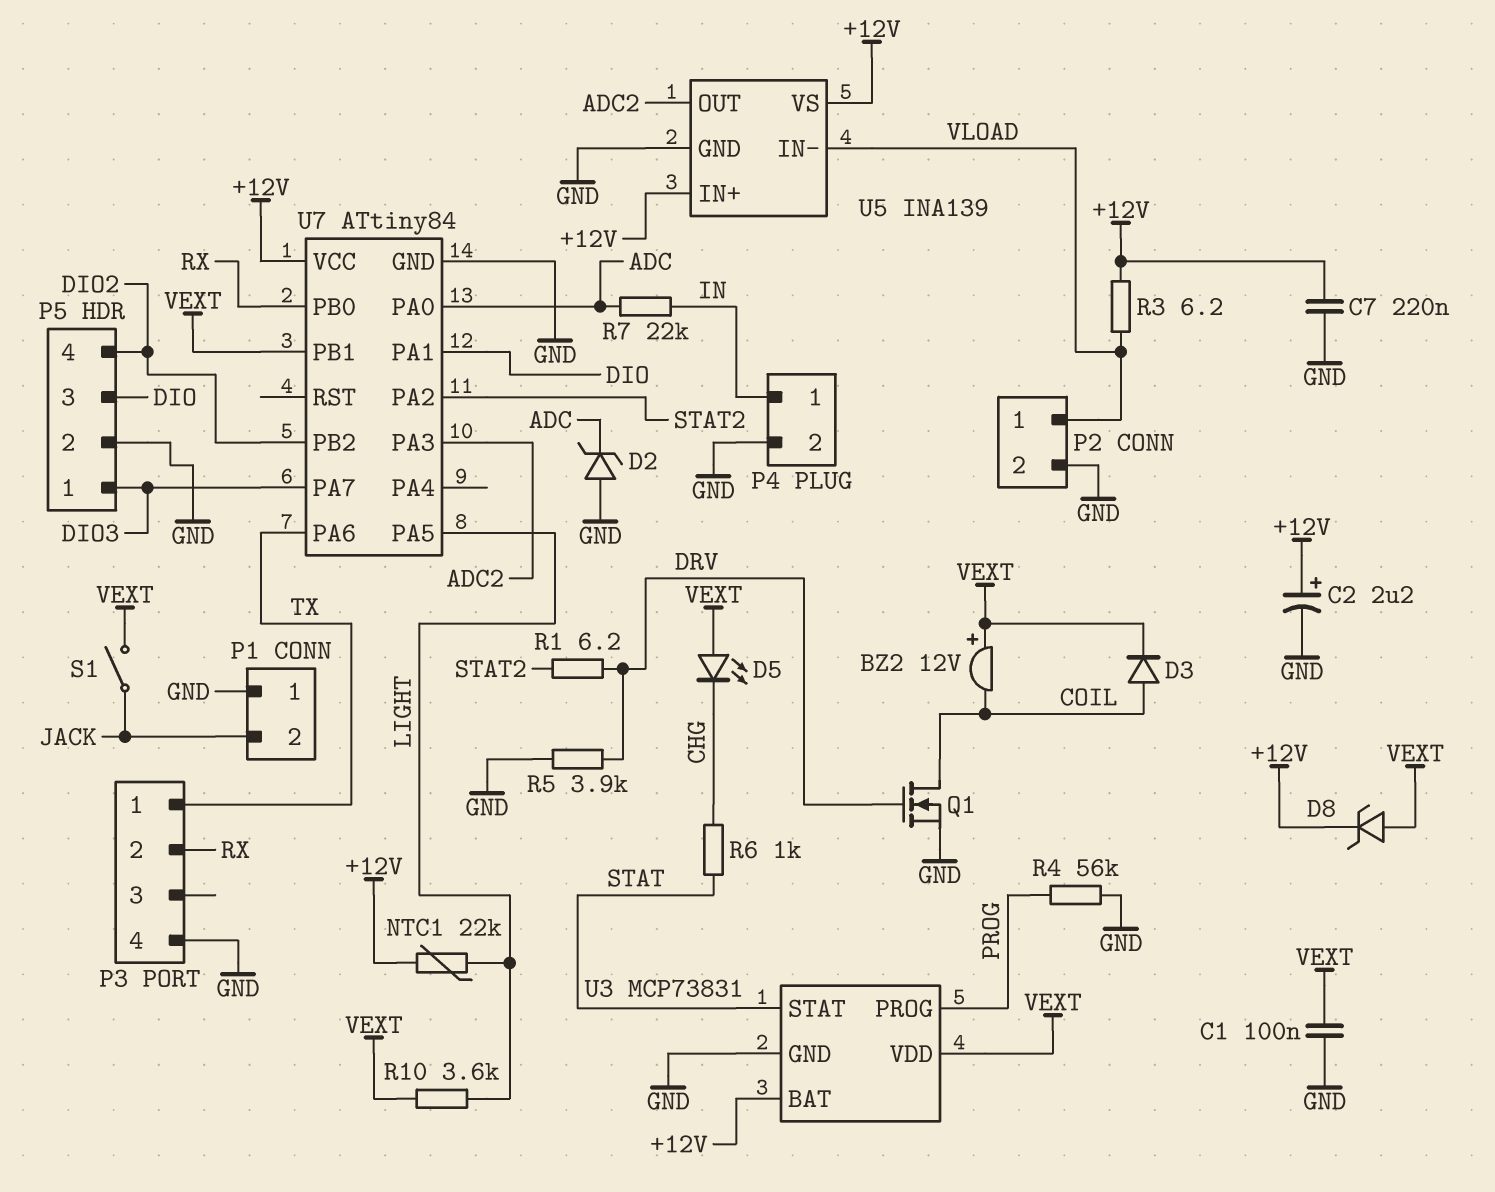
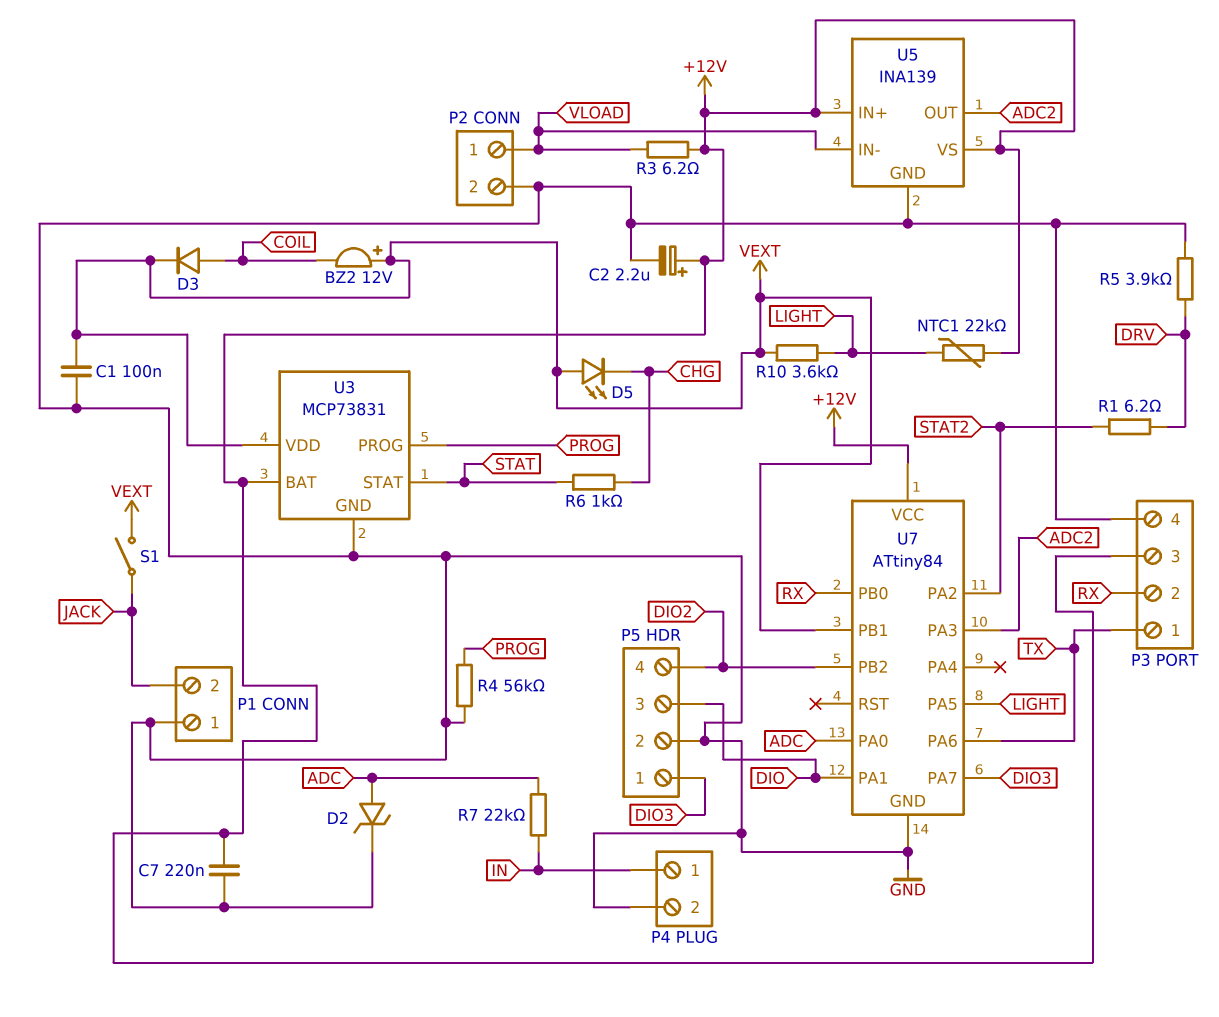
D2: zener (A GND, K ADC) -> zener (A ADC, K GND)
D8: zener (A VEXT, K +12V) -> none
P3 pin 3: none -> +12V
Q1: NMOS (G DRV, D COIL, S GND) -> none

